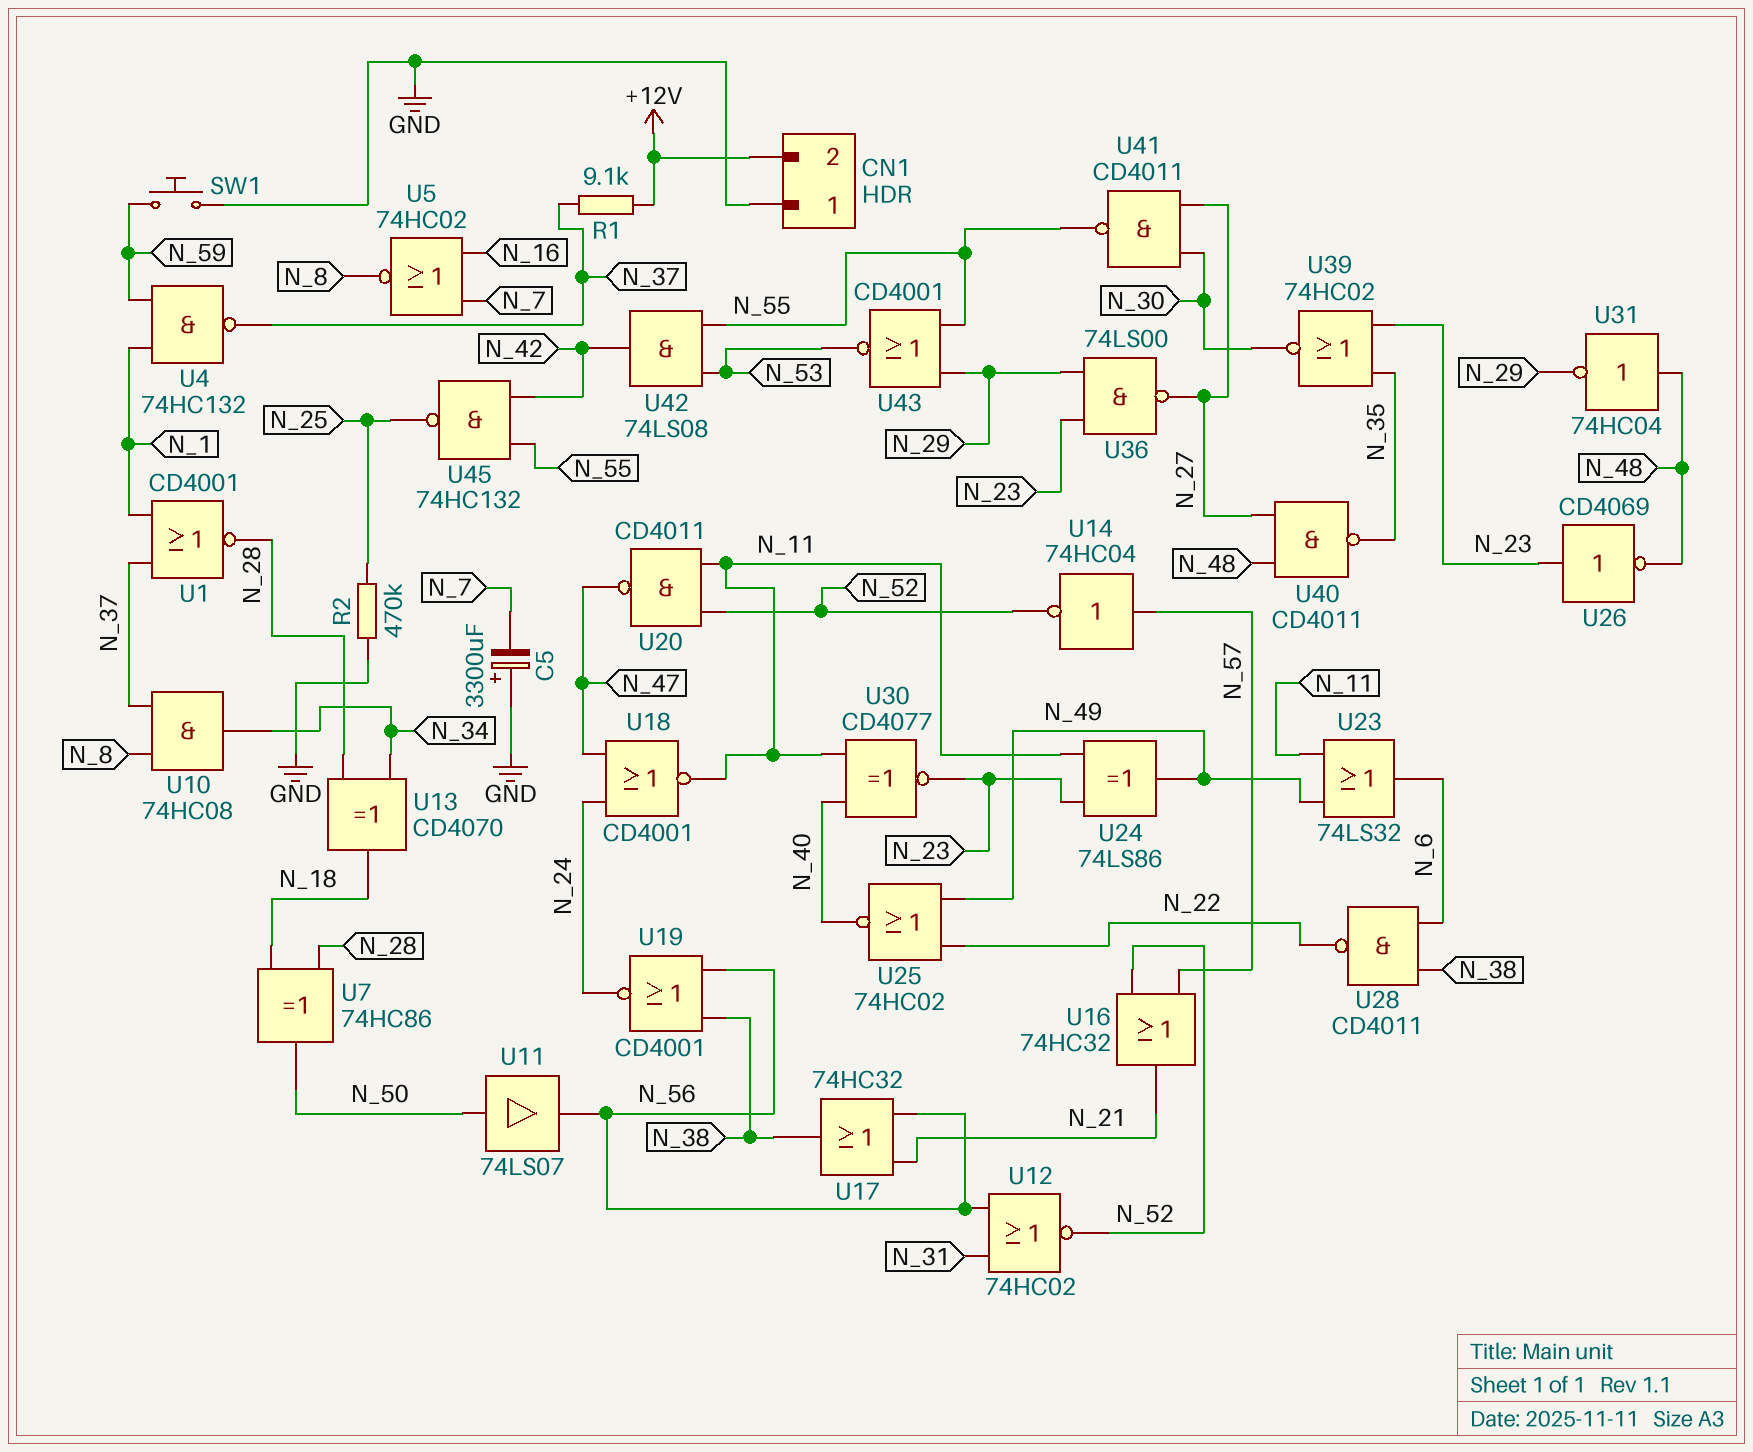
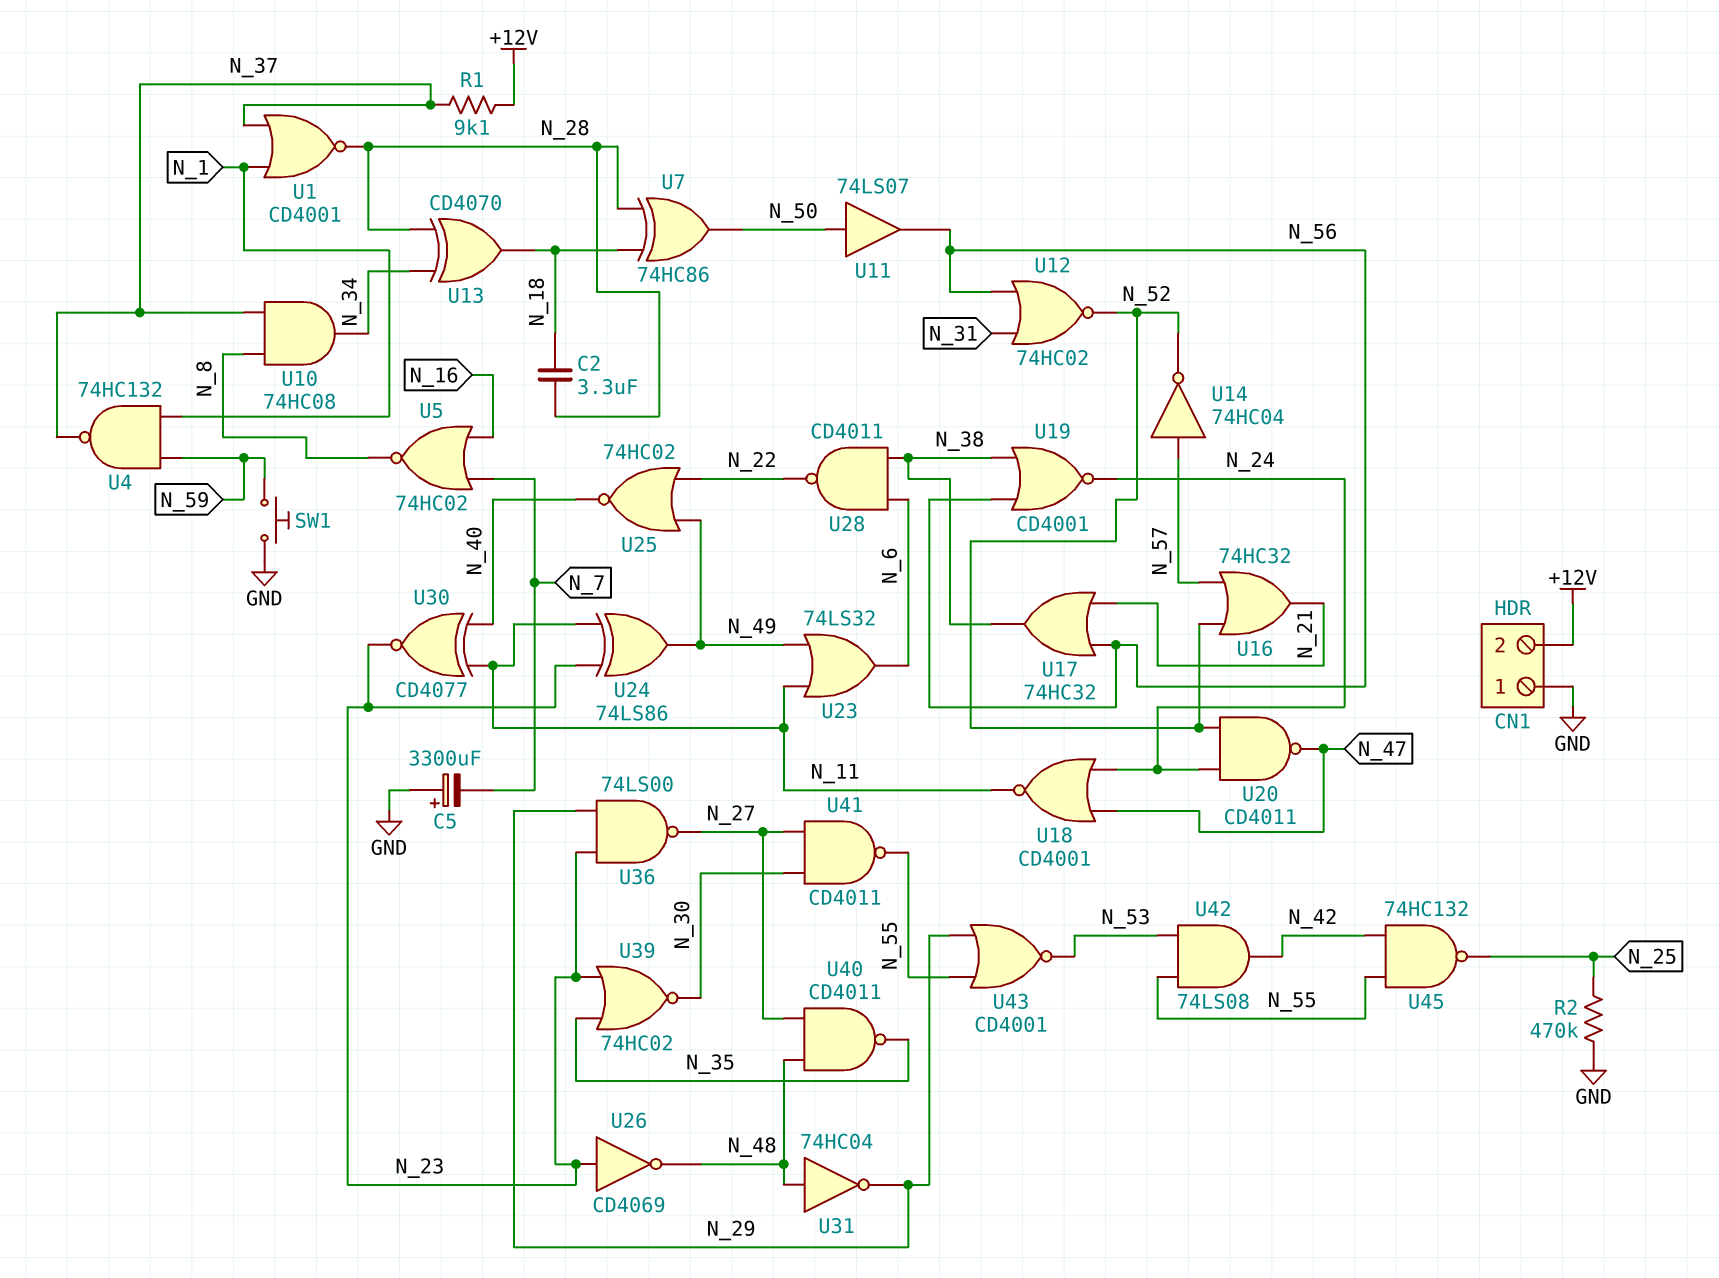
C2: none -> 3.3uF (N_18, N_28)
U20: NAND CD4011 (in N_11, in N_52, out N_47) -> NAND CD4011 (in N_24, in N_52, out N_47)

